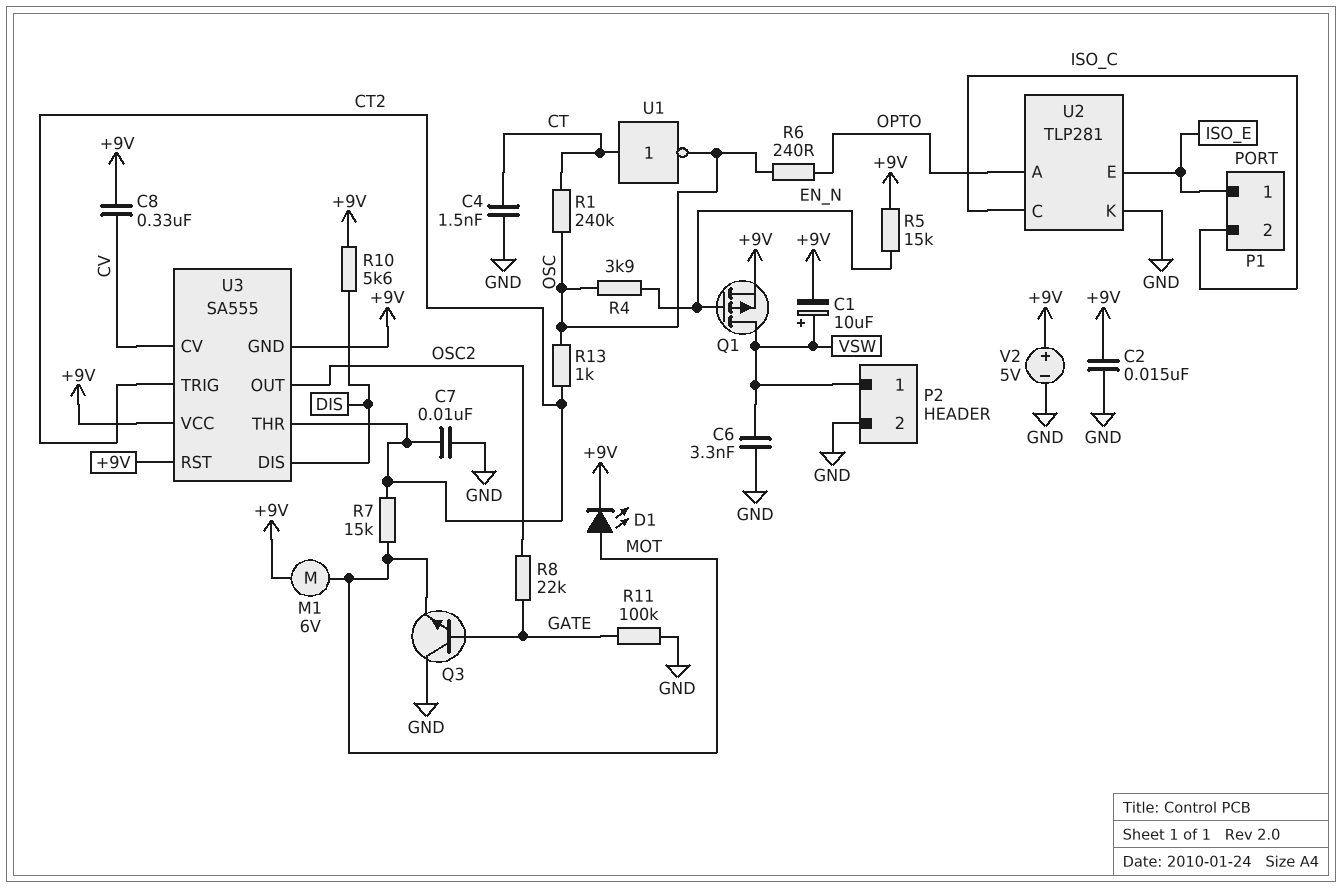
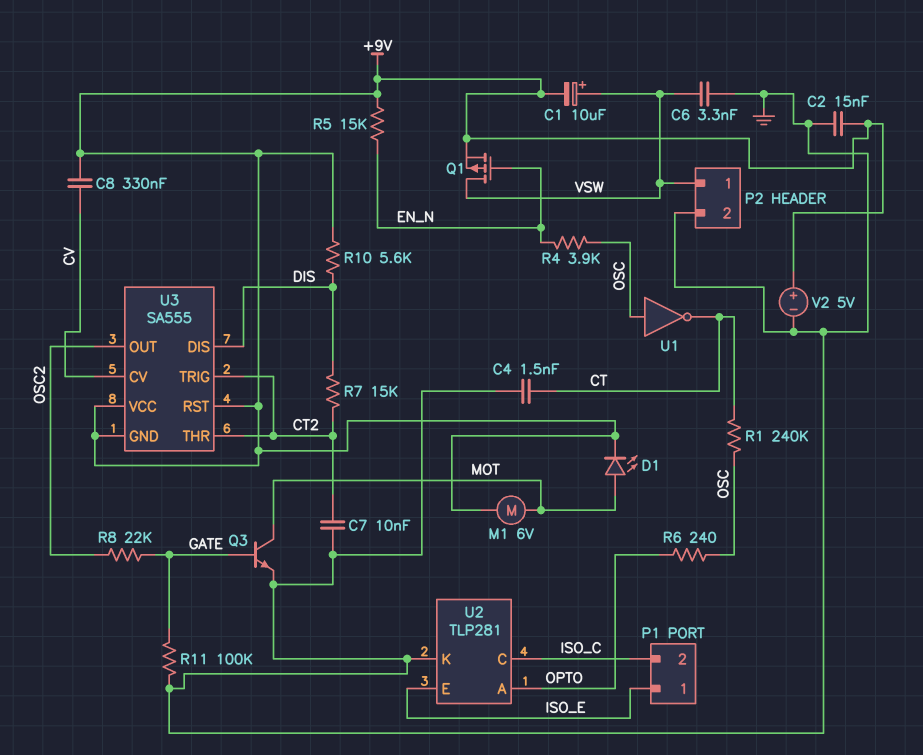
Q3: NPN (B GATE, C GND, E MOT) -> NPN (B GATE, C MOT, E GND)
R7: 15k (CT2, MOT) -> 15k (CT2, DIS)
R13: 1k (CT2, OSC) -> none
U1: NOT (in CT, out OSC) -> NOT (in OSC, out CT)

